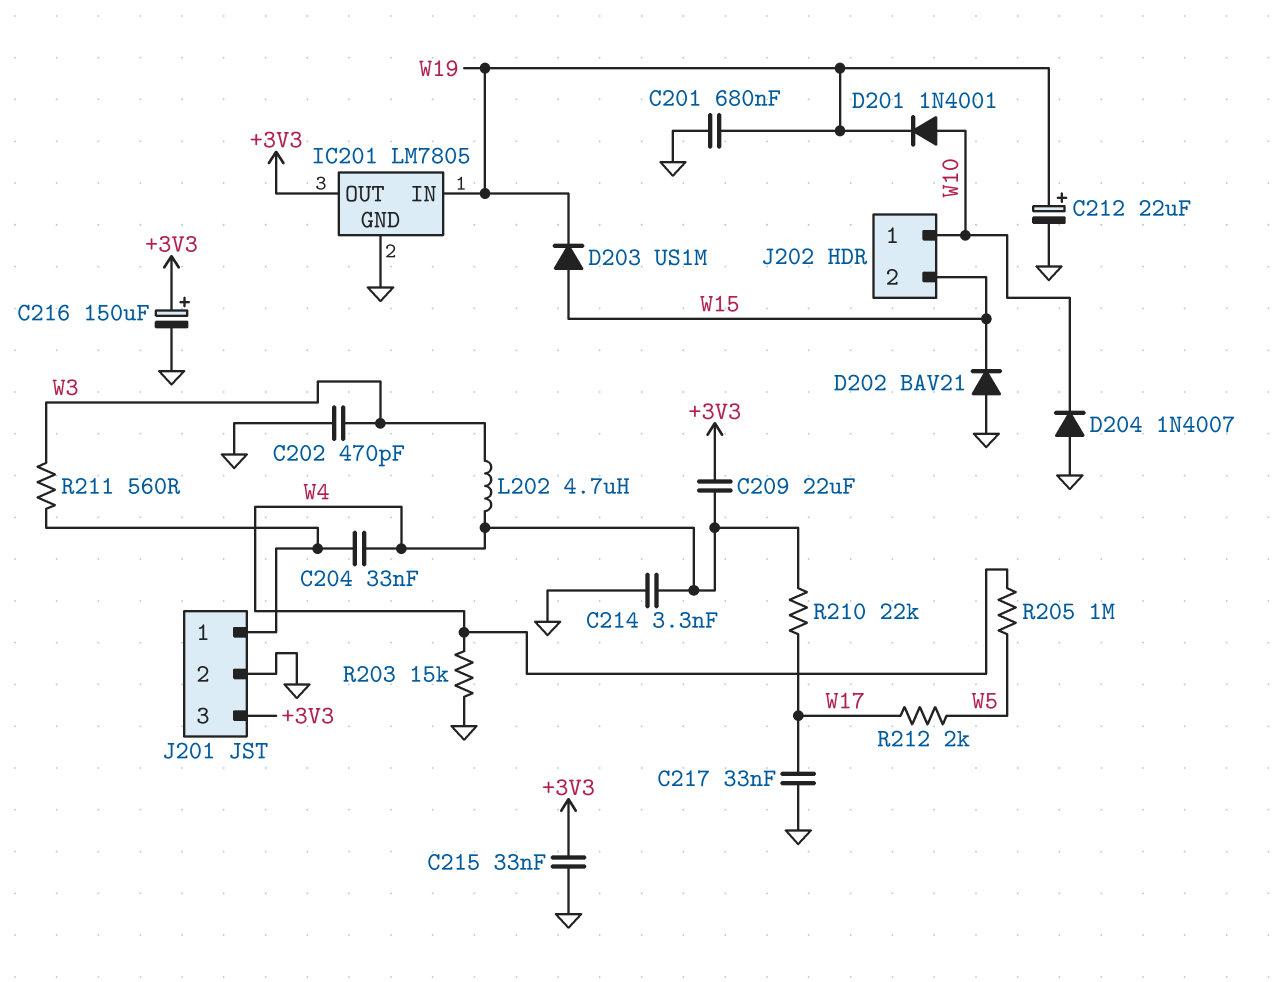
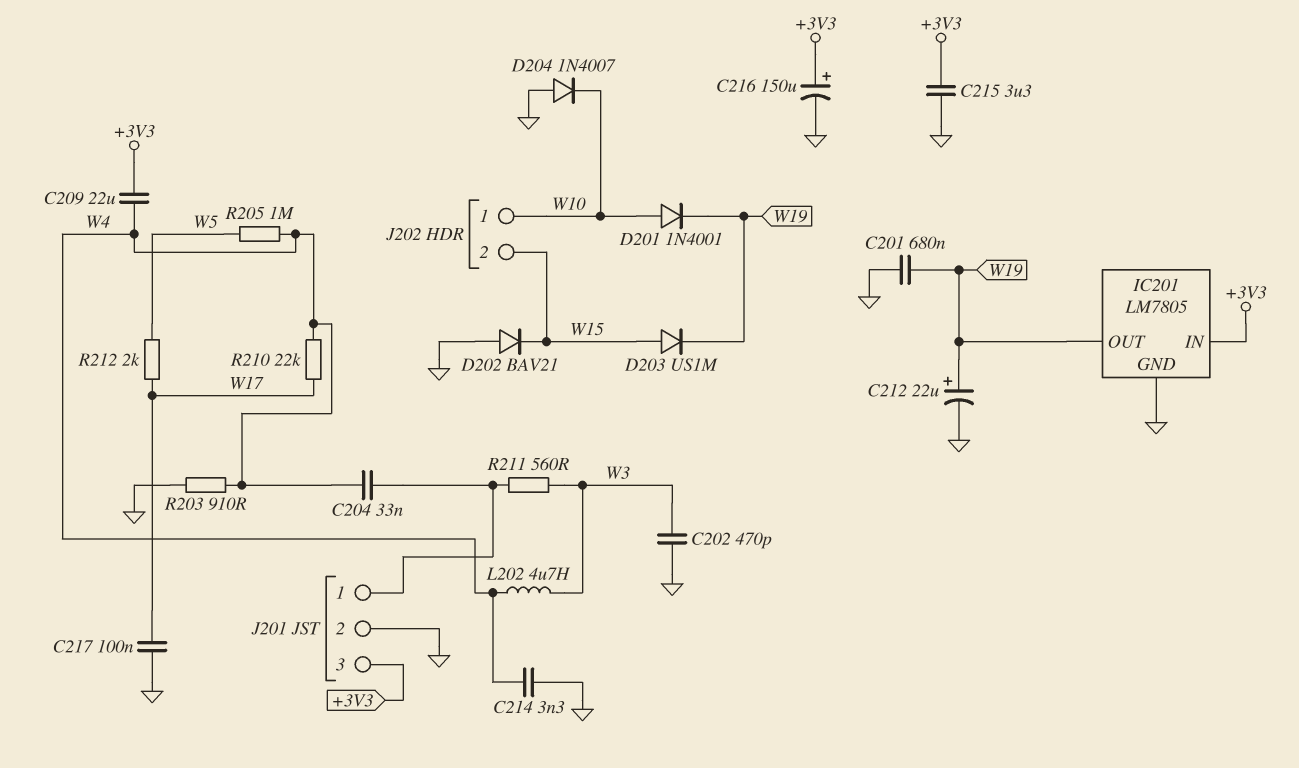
C215: 33nF (+3V3, GND) -> 3.3uF (+3V3, GND)
C217: 33nF (GND, W17) -> 100nF (GND, W17)
IC201 pin IN: W19 -> +3V3
IC201 pin OUT: +3V3 -> W19
R203: 15k (GND, W4) -> 910 (GND, W4)

